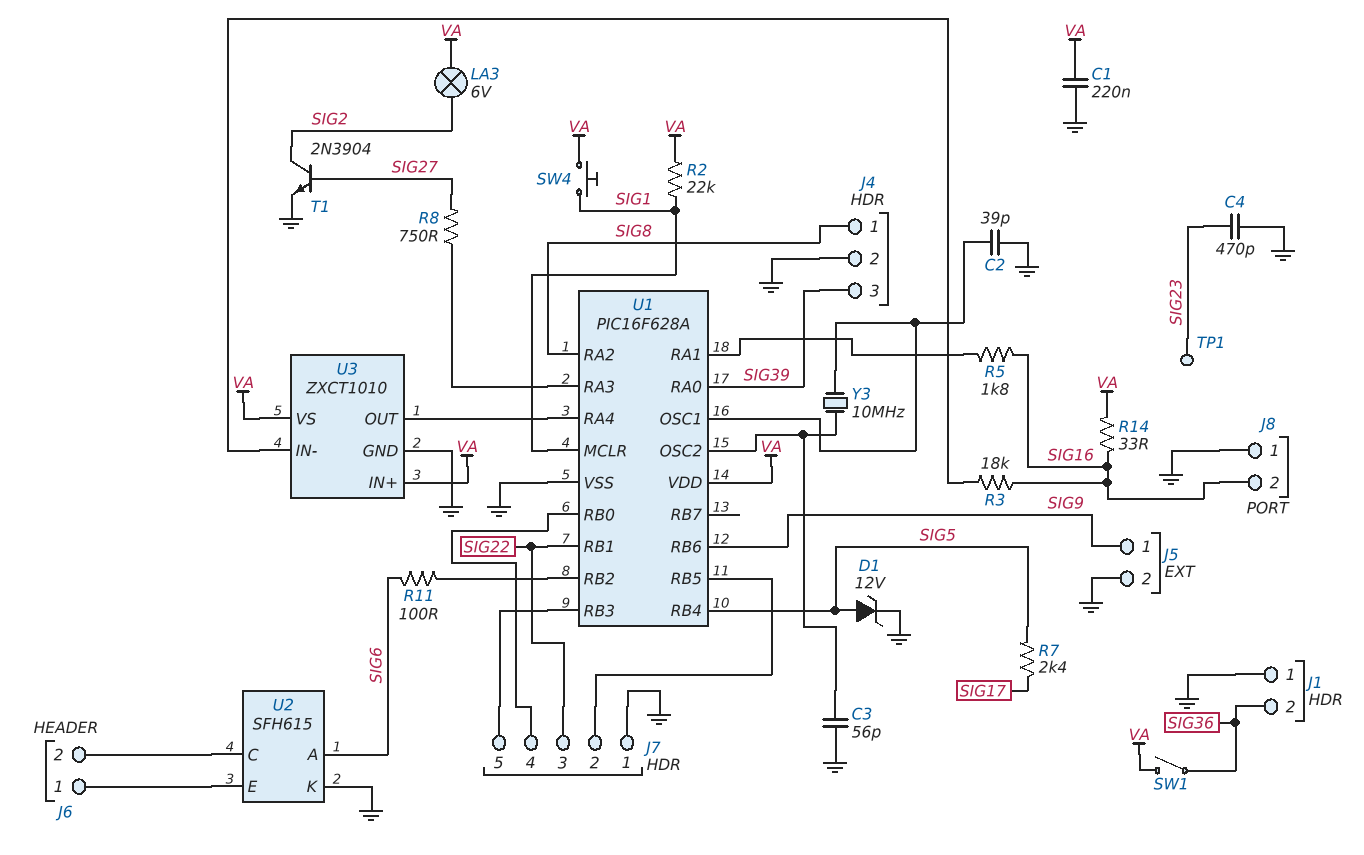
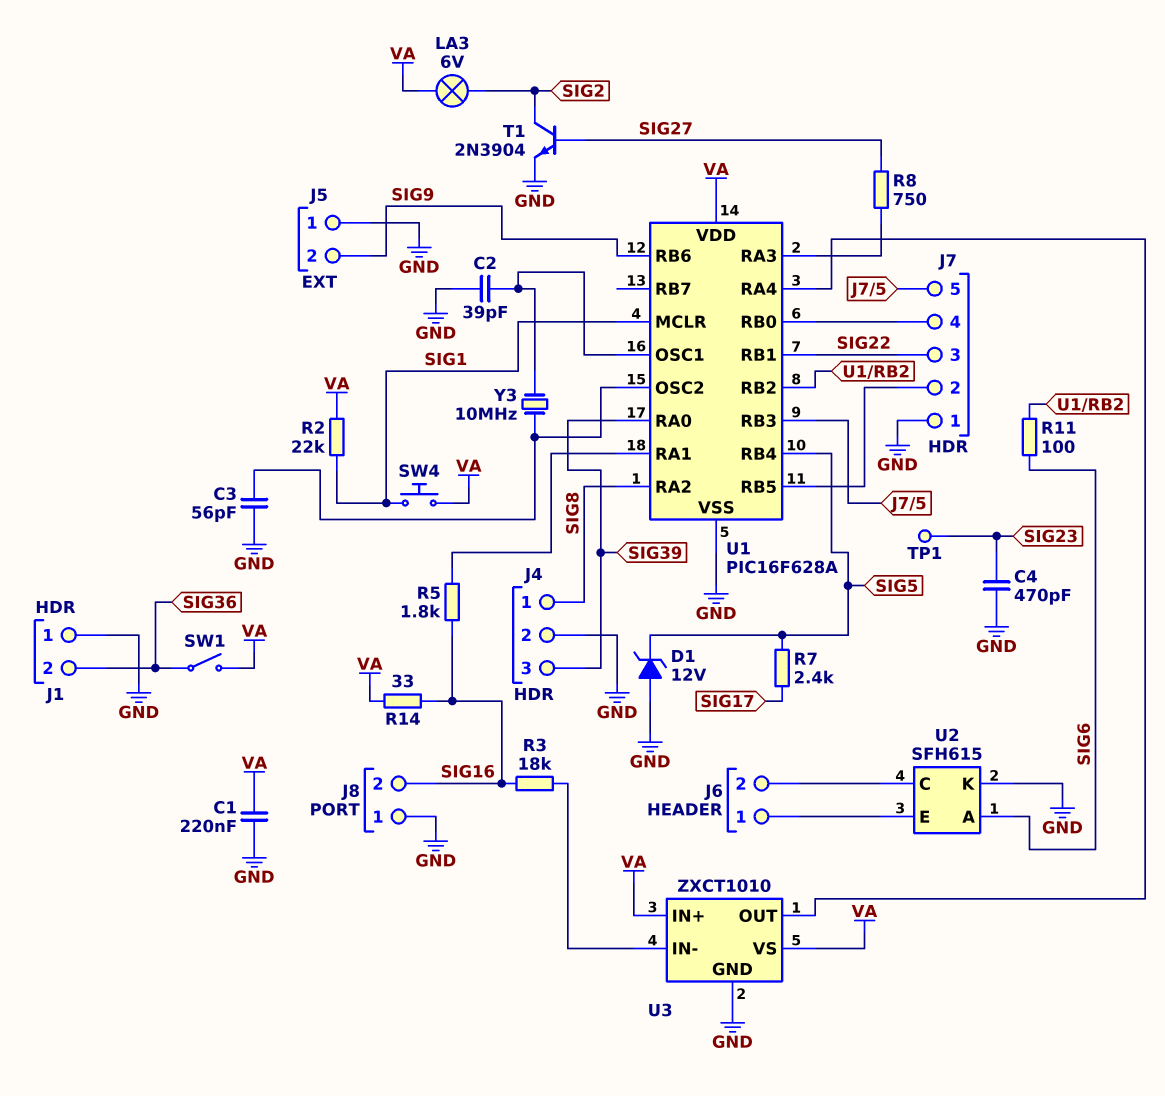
D1: zener 12V (A SIG5, K GND) -> zener 12V (A GND, K SIG5)
J5 pin 1: SIG9 -> GND
J5 pin 2: GND -> SIG9

